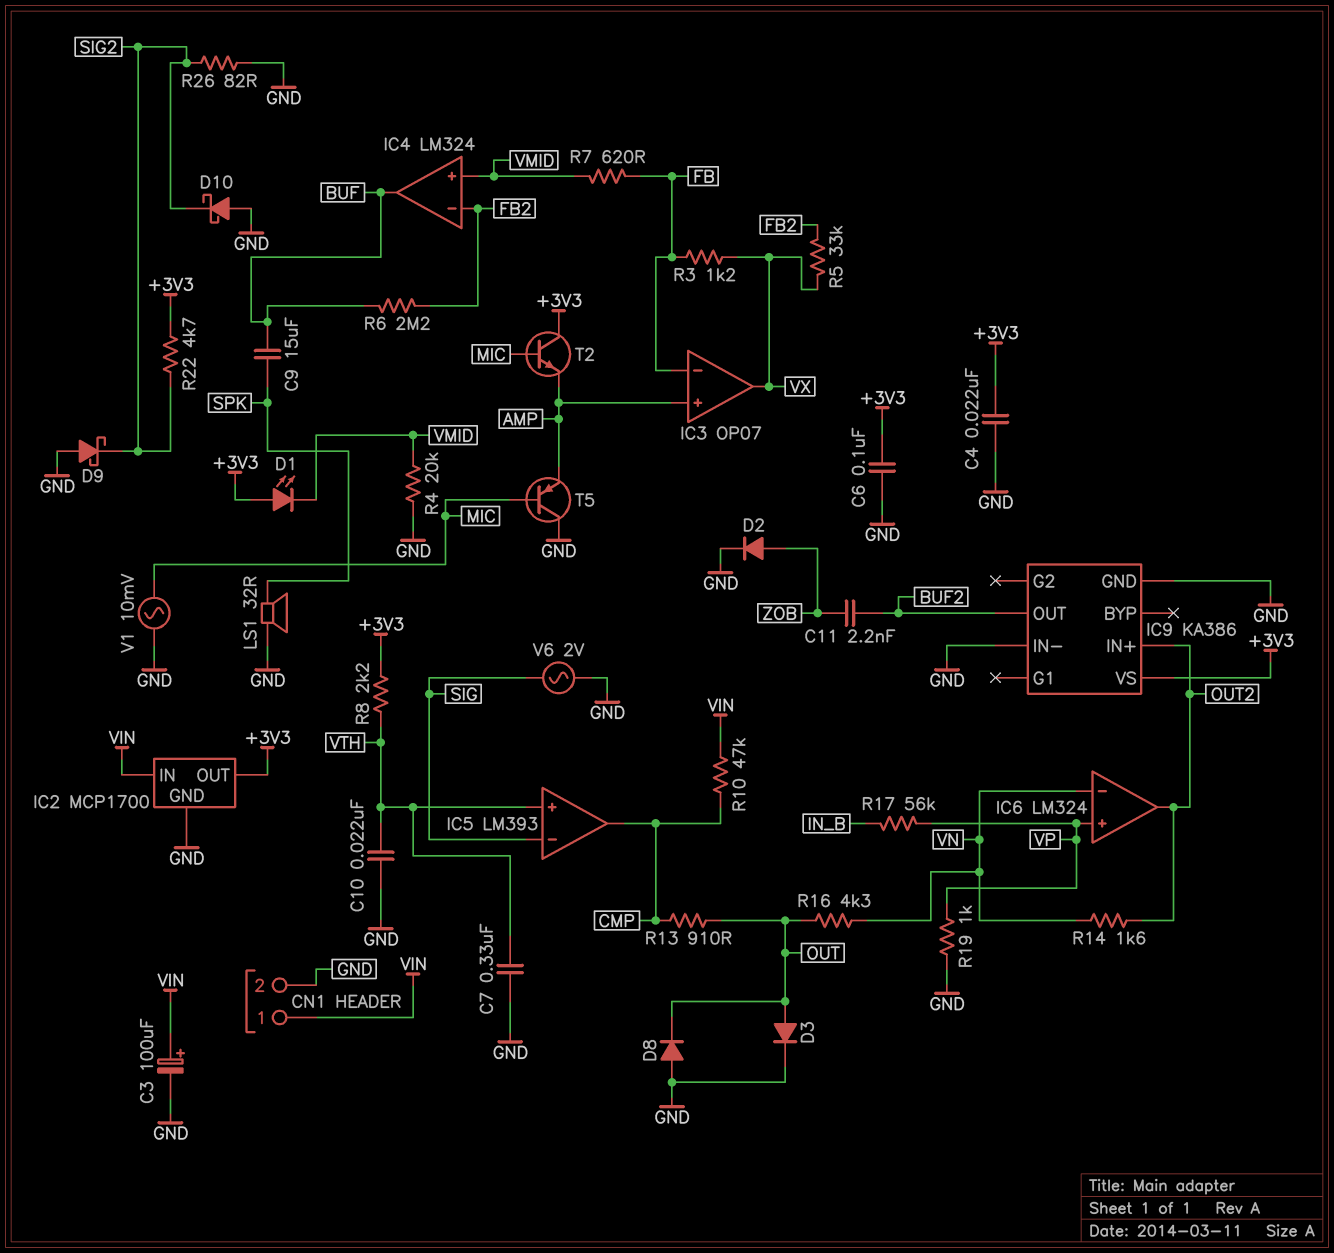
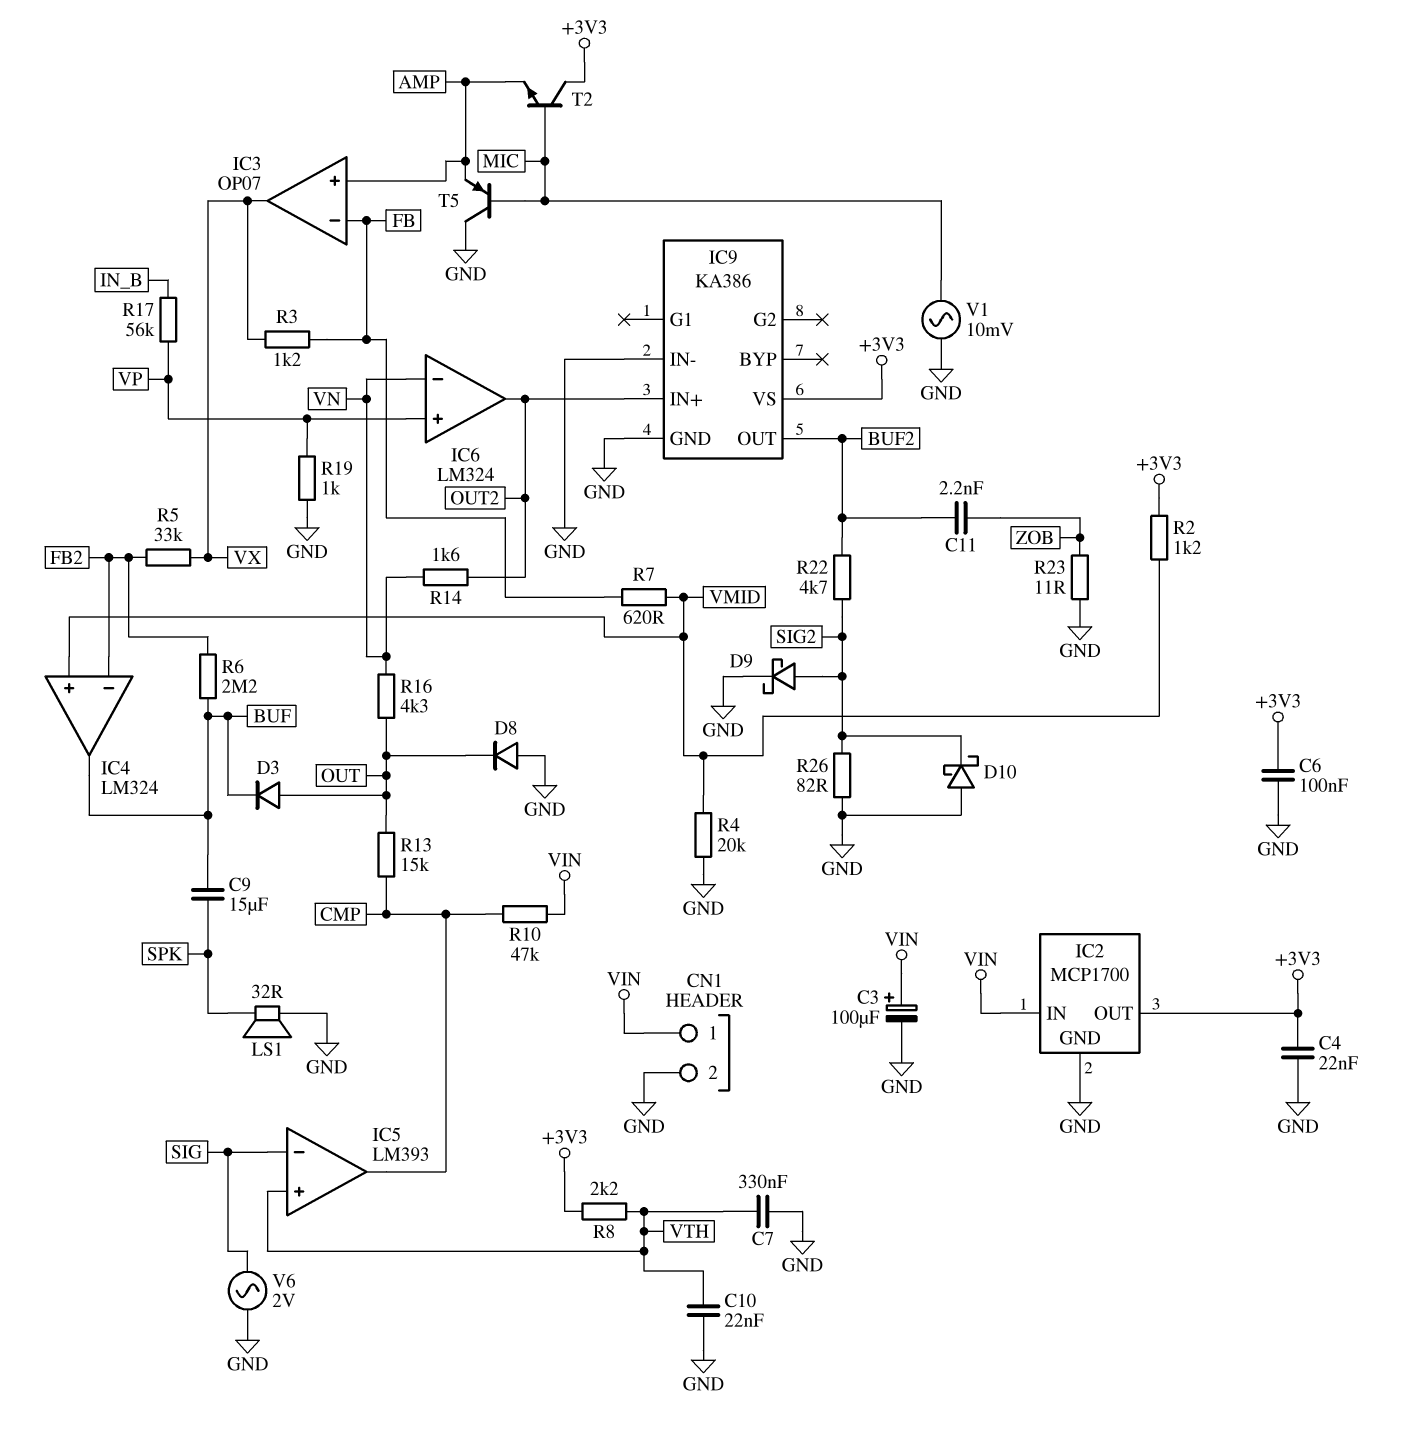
D1: LED (A +3V3, K VMID) -> none
D2: diode (A ZOB, K GND) -> none
D3: diode (A OUT, K GND) -> diode (A OUT, K BUF)
D9: schottky (A GND, K SIG2) -> schottky (A SIG2, K GND)
R2: none -> 1.2k (+3V3, VMID)
R13: 910 (CMP, OUT) -> 15k (CMP, OUT)
R22: 4.7k (+3V3, SIG2) -> 4.7k (BUF2, SIG2)
R23: none -> 11 (GND, ZOB)

